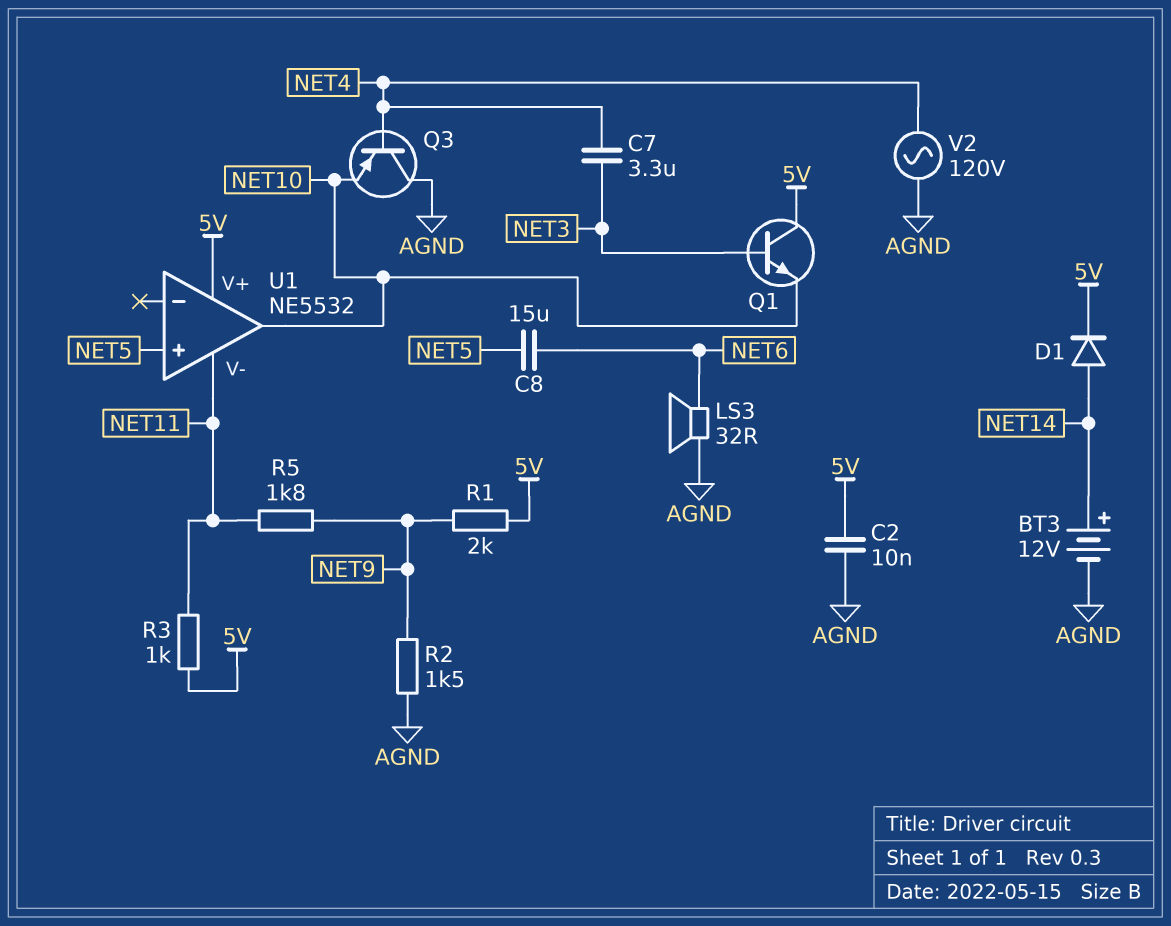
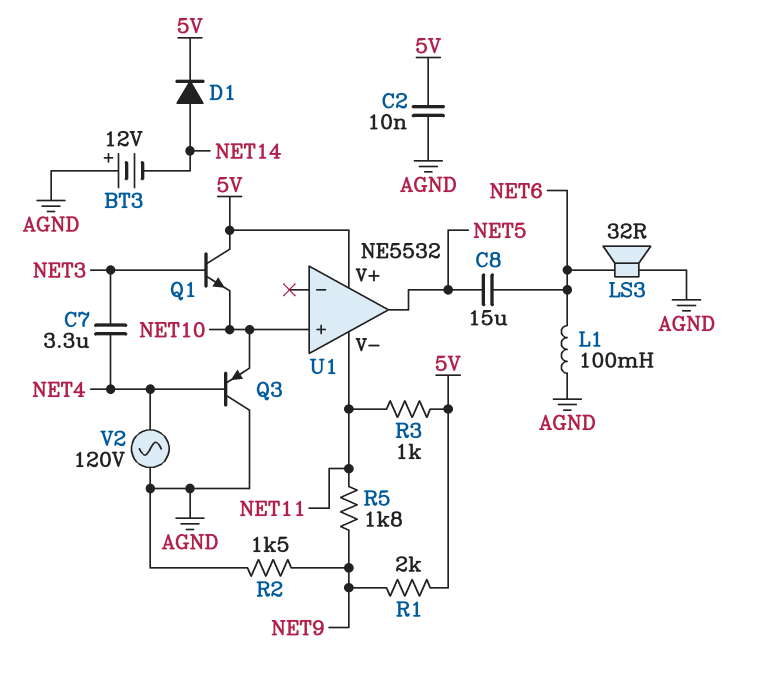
BT3: 12V (plus NET14, minus AGND) -> 12V (plus AGND, minus NET14)
L1: none -> 100mH (AGND, NET6)
U1 pin in+: NET5 -> NET10
U1 pin out: NET10 -> NET5

